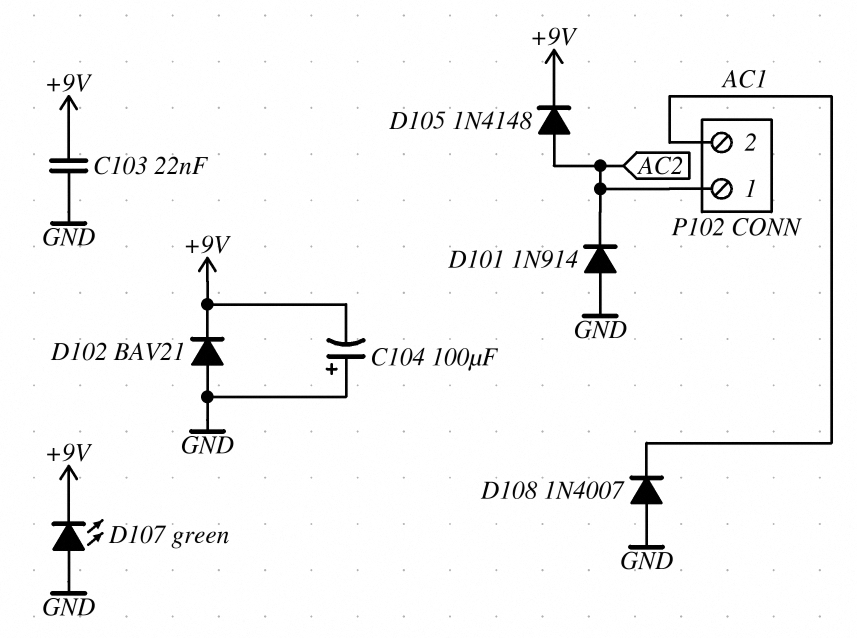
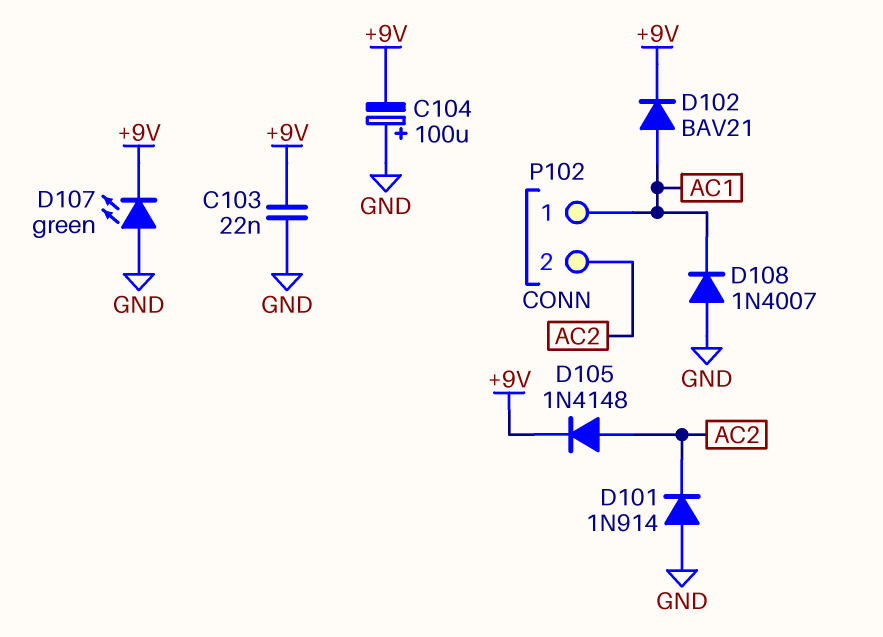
D102: diode BAV21 (A GND, K +9V) -> diode BAV21 (A AC1, K +9V)
P102 pin 1: AC2 -> AC1
P102 pin 2: AC1 -> AC2

